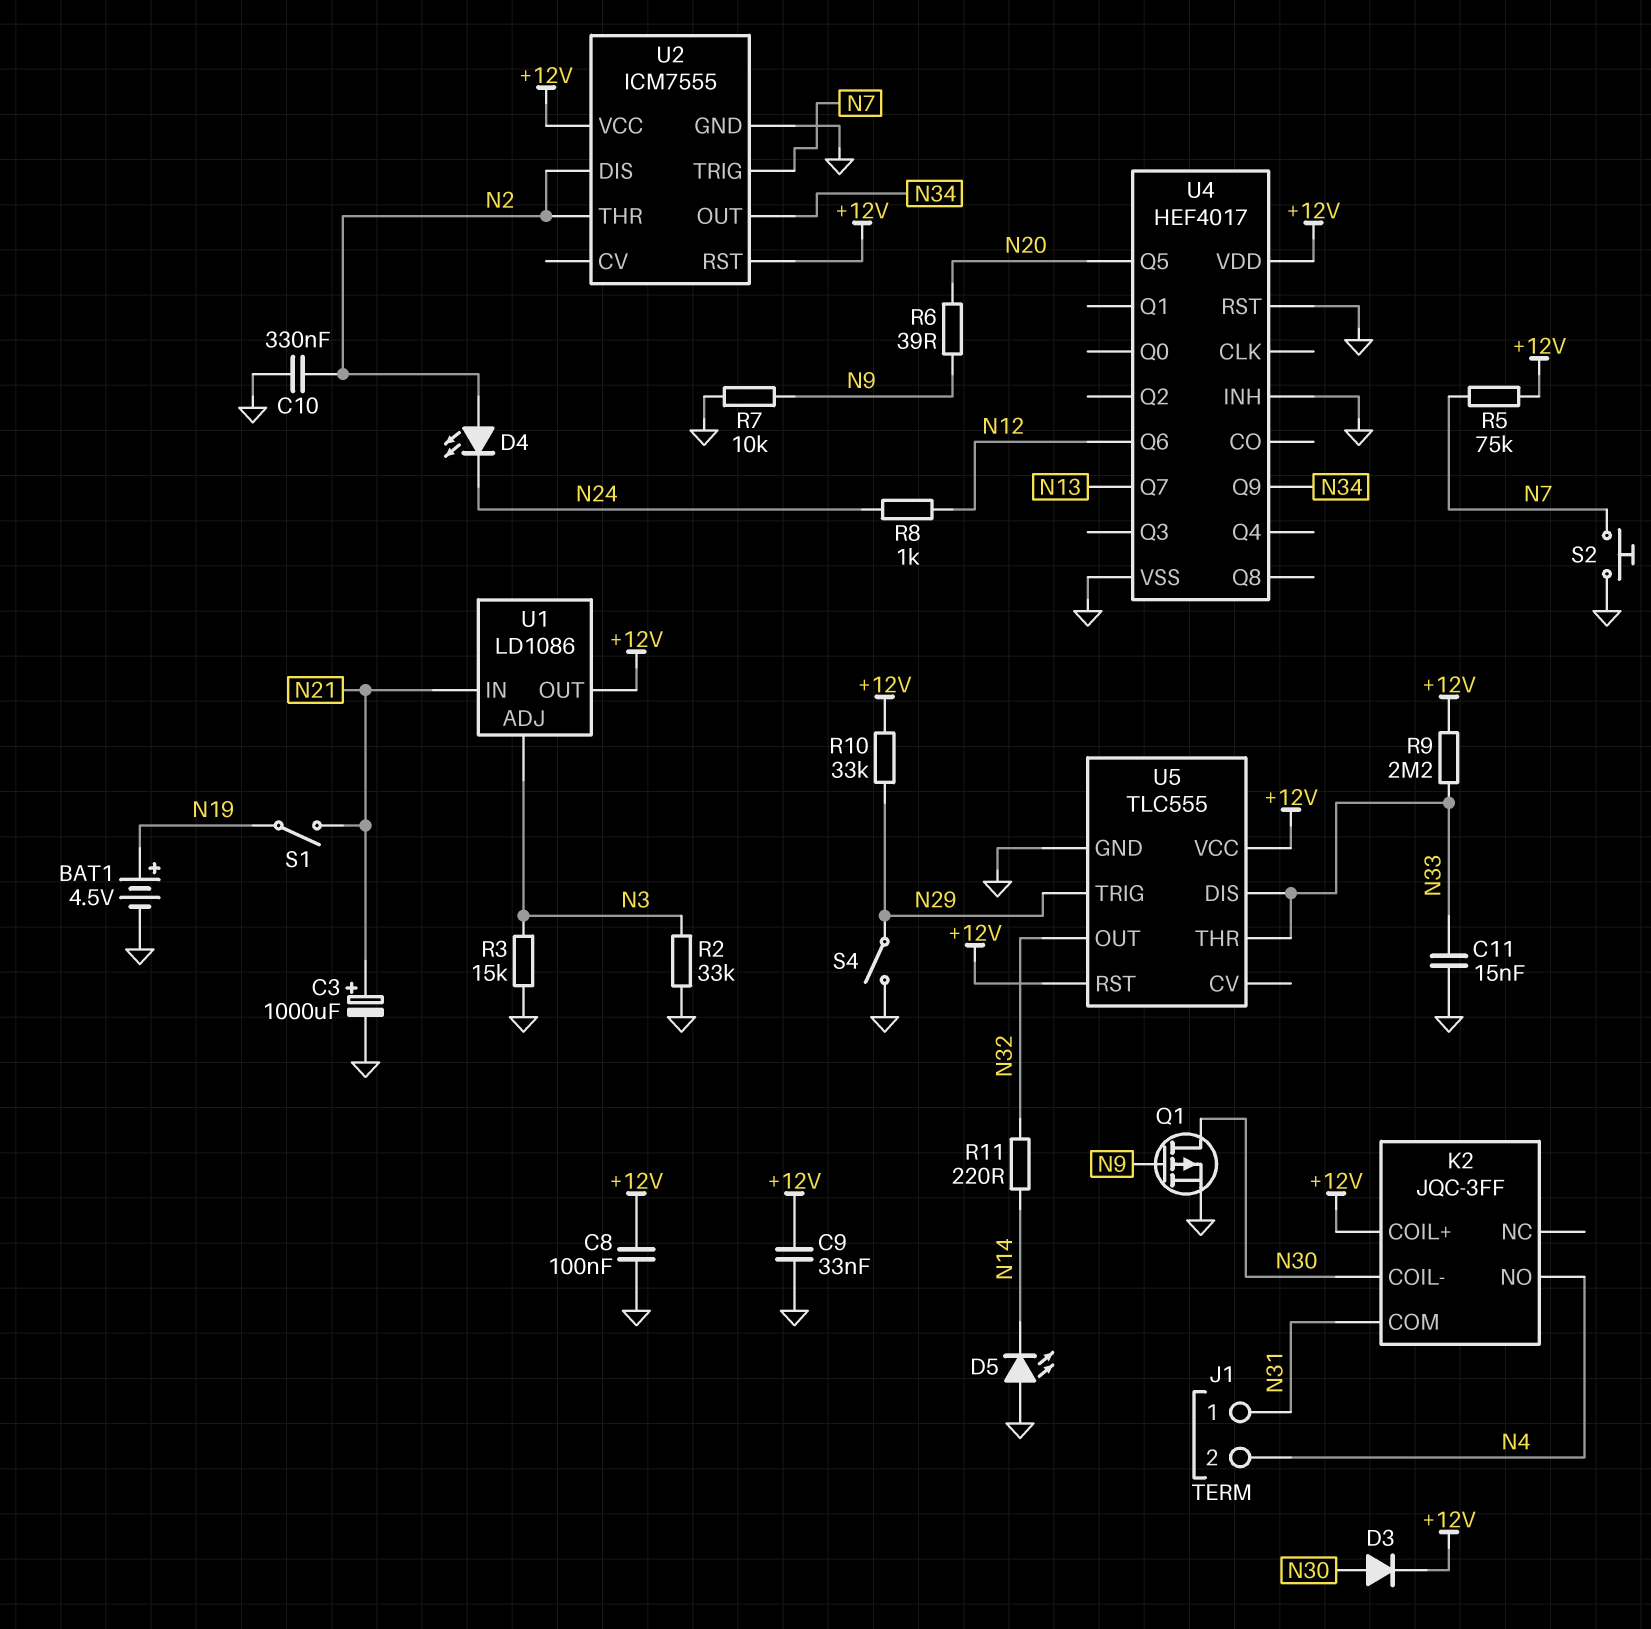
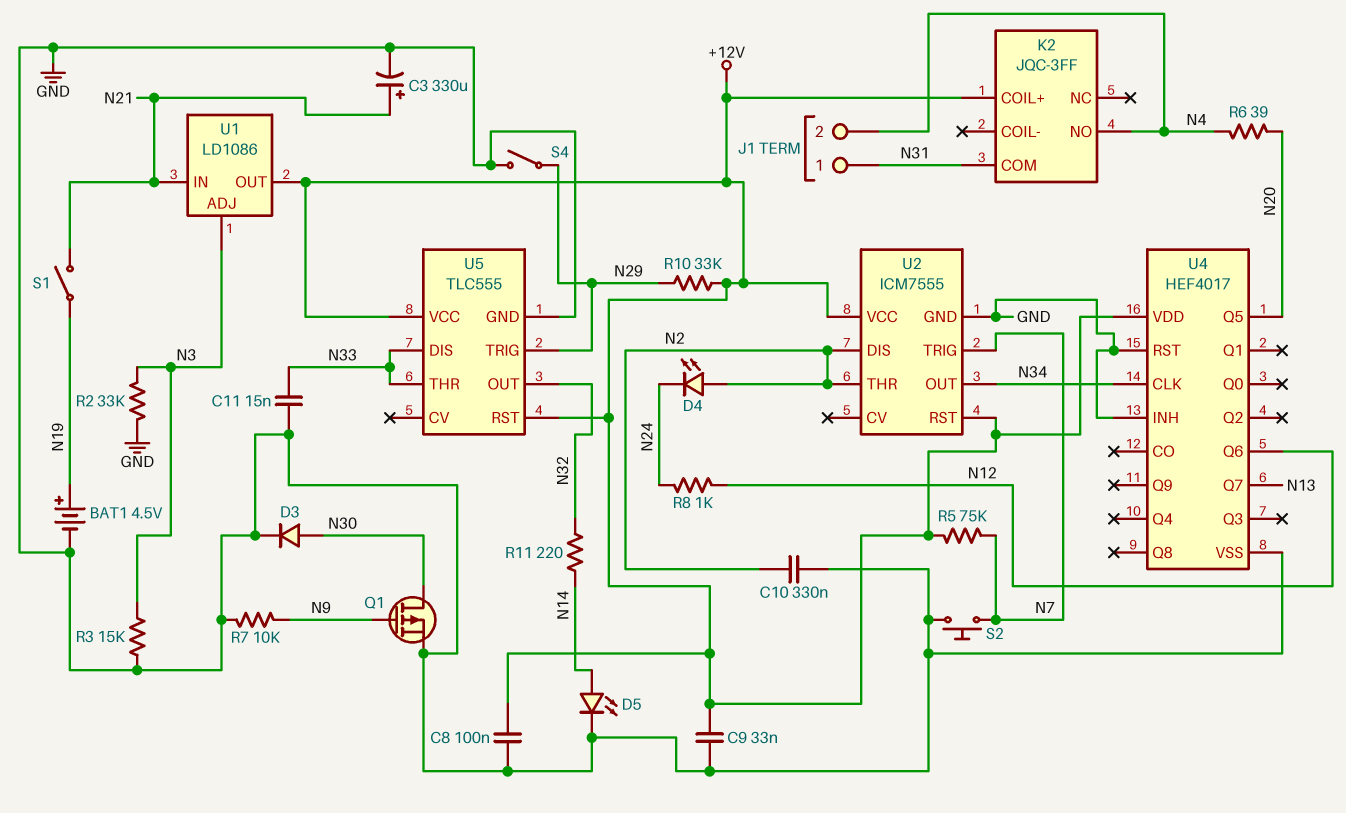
C3: 1000uF (plus N21, minus GND) -> 330uF (plus N21, minus GND)
D3: diode (A N30, K +12V) -> diode (A N30, K GND)
D5: LED (A GND, K N14) -> LED (A N14, K GND)
K2 pin COIL-: N30 -> none
R6: 39 (N9, N20) -> 39 (N4, N20)
R9: 2.2M (+12V, N33) -> none
U4 pin CLK: none -> N34
U4 pin Q9: N34 -> none

